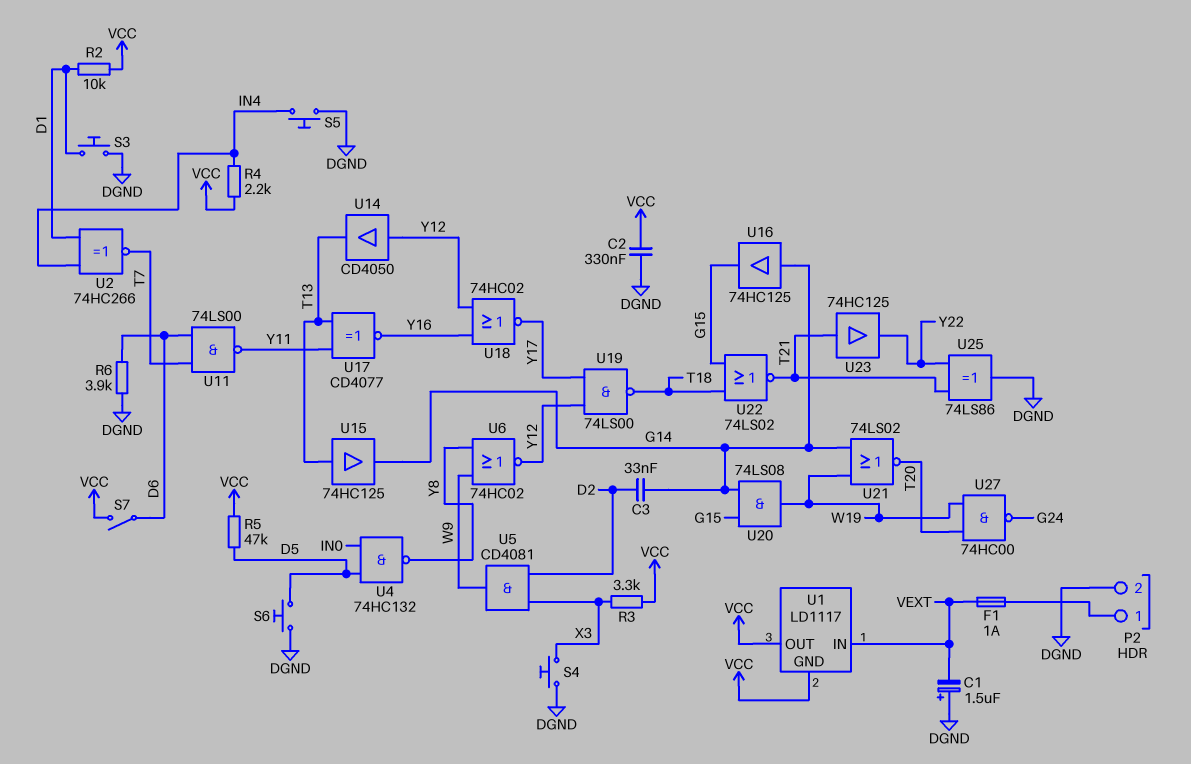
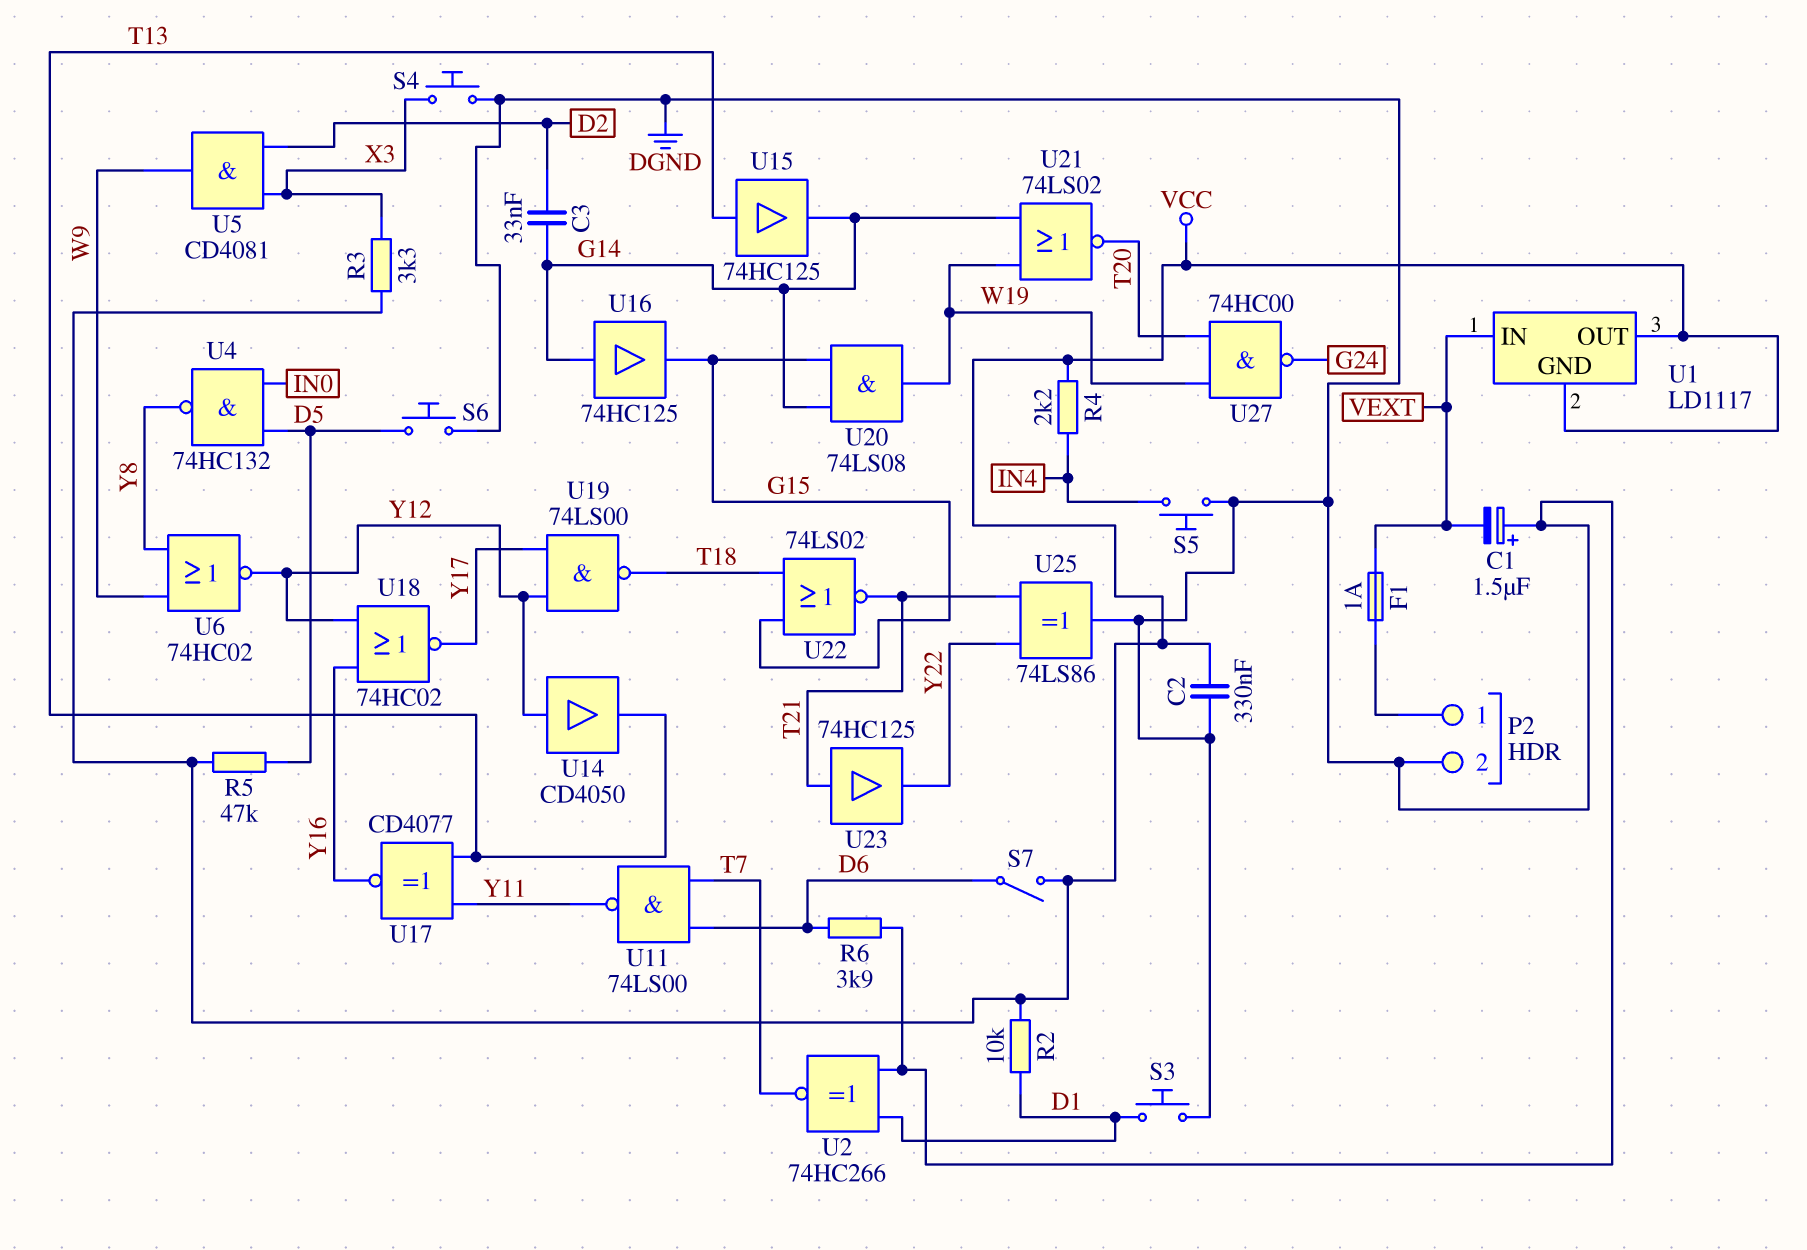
U2: XNOR 74HC266 (in D1, in IN4, out T7) -> XNOR 74HC266 (in D1, in DGND, out T7)

